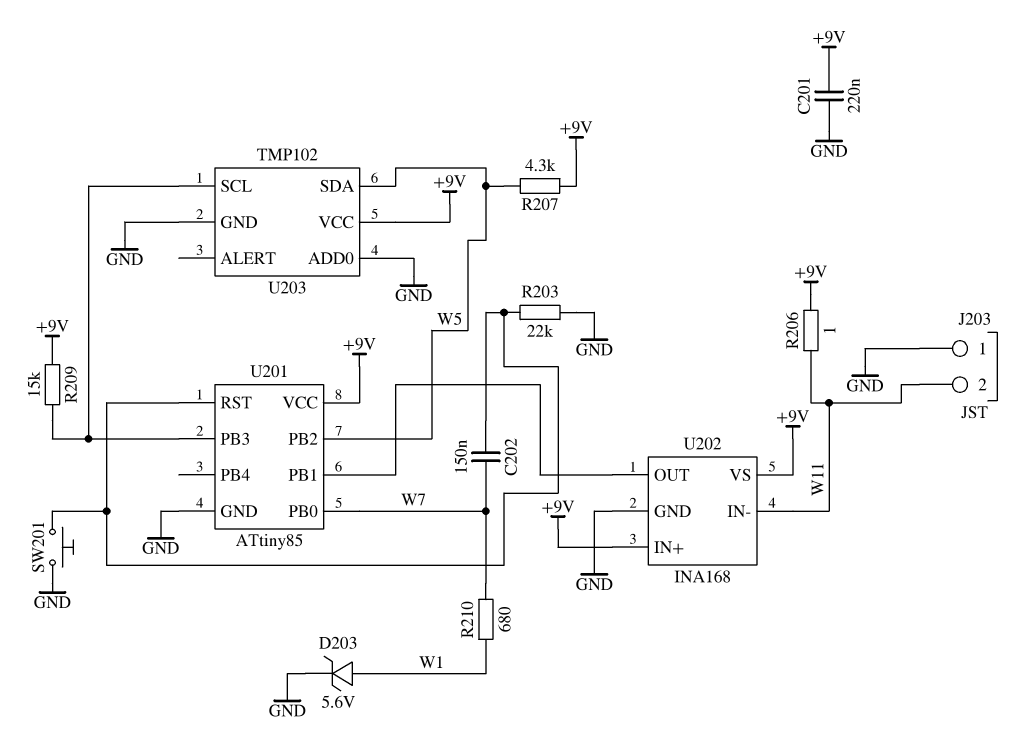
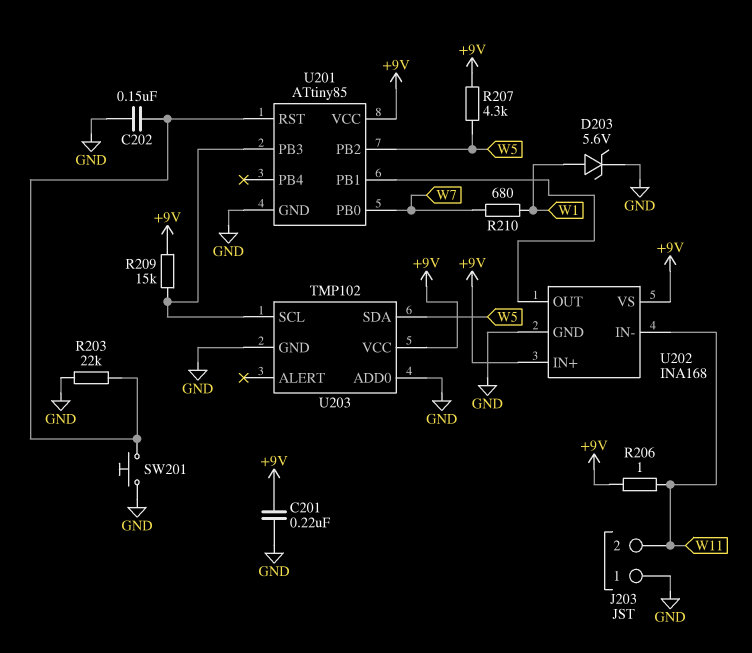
C202: 150nF (U201/RST, W7) -> 150nF (GND, U201/RST)

